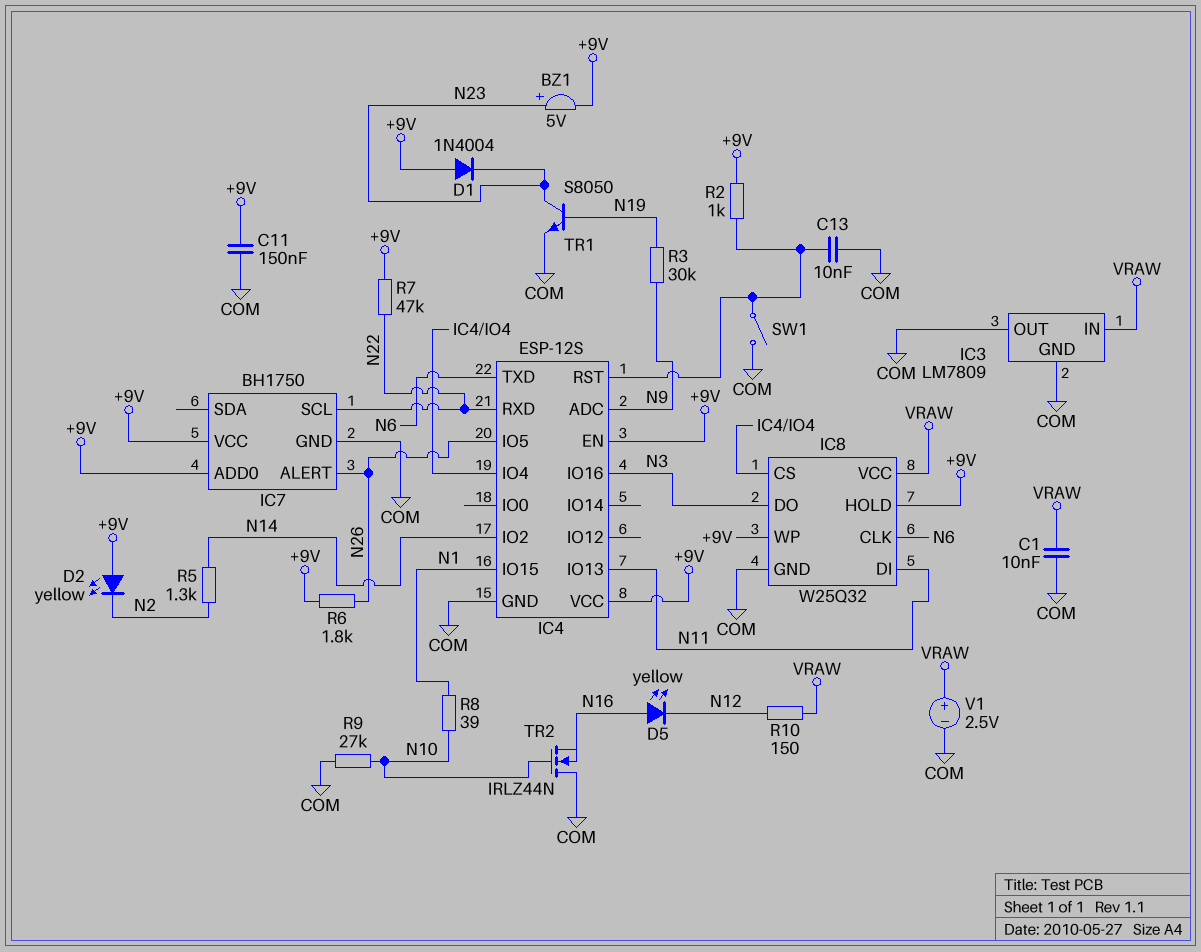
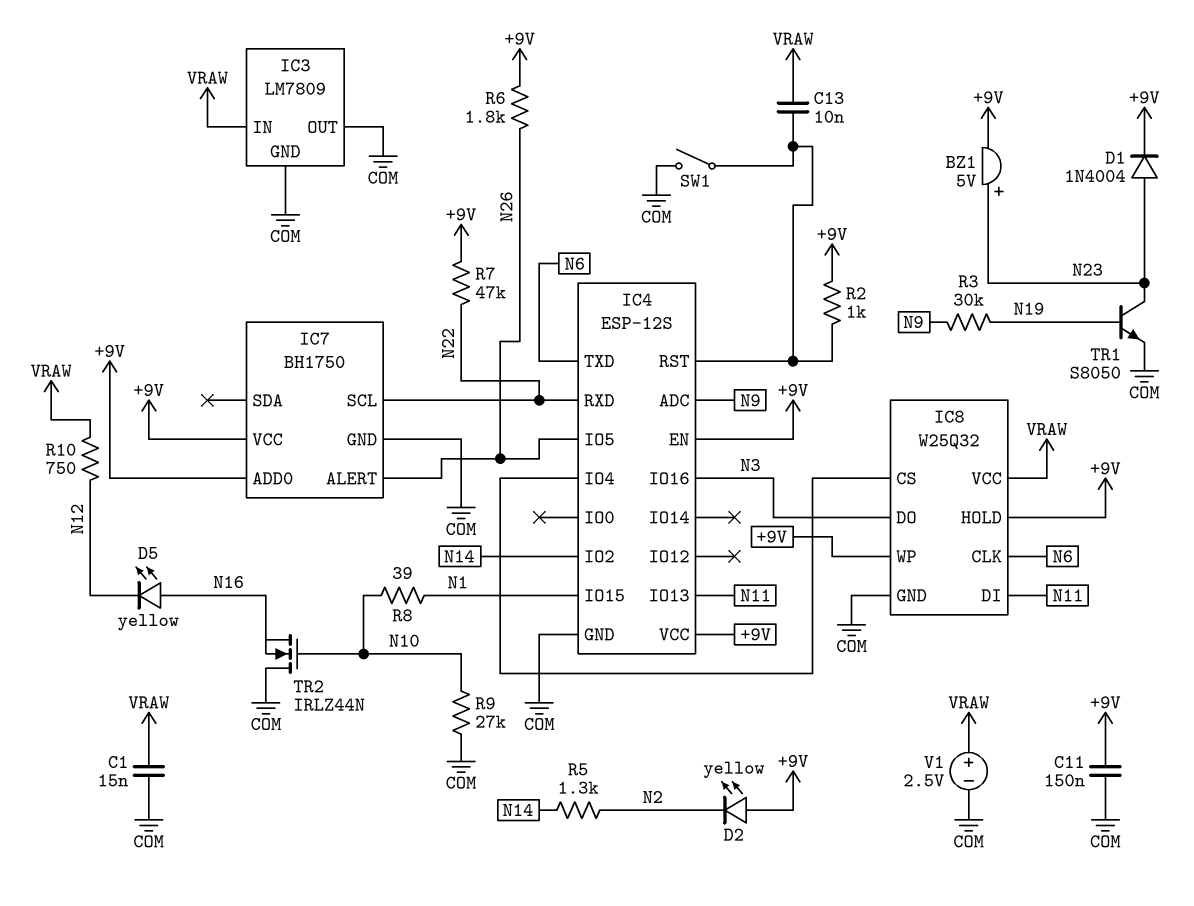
C1: 10nF (COM, VRAW) -> 15nF (COM, VRAW)
C13: 10nF (COM, IC4/RST) -> 10nF (IC4/RST, VRAW)
D1: diode 1N4004 (A +9V, K N23) -> diode 1N4004 (A N23, K +9V)
R10: 150 (N12, VRAW) -> 750 (N12, VRAW)

